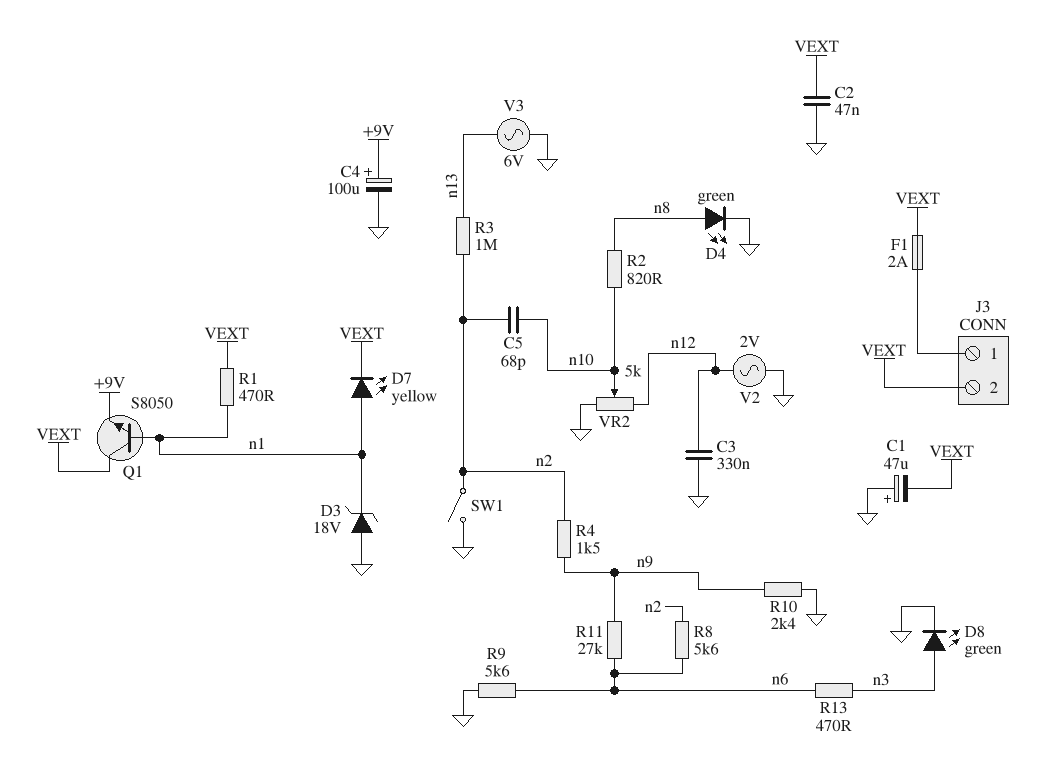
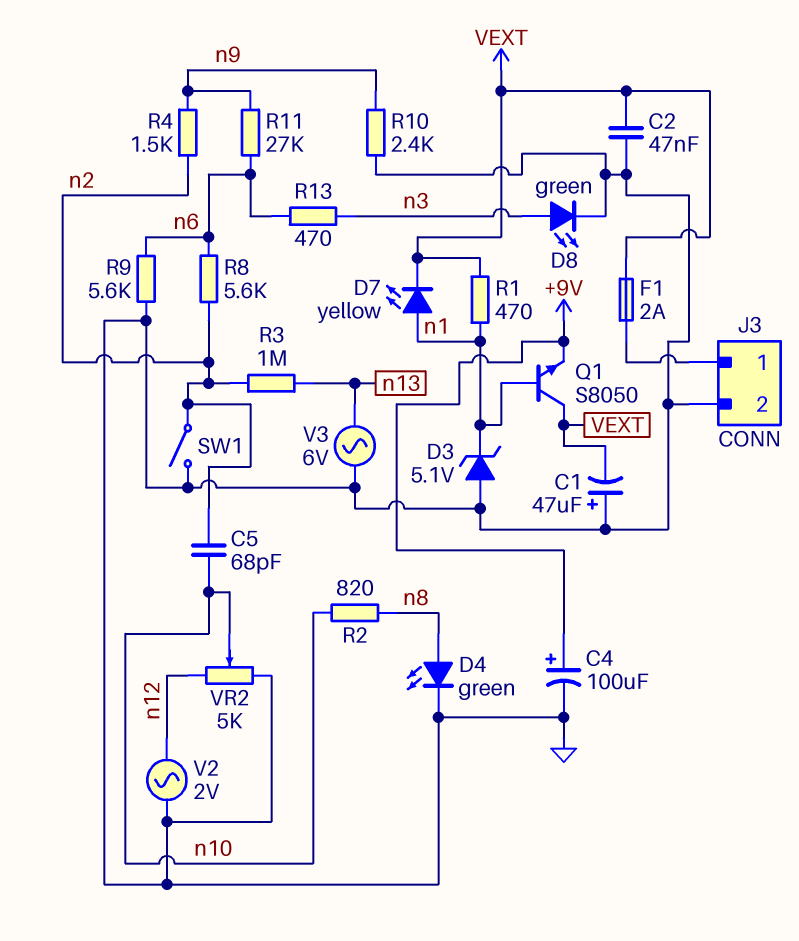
C3: 330nF (GND, n12) -> none
D3: zener 18V (A GND, K n1) -> zener 5.1V (A GND, K n1)
J3 pin 2: VEXT -> GND

